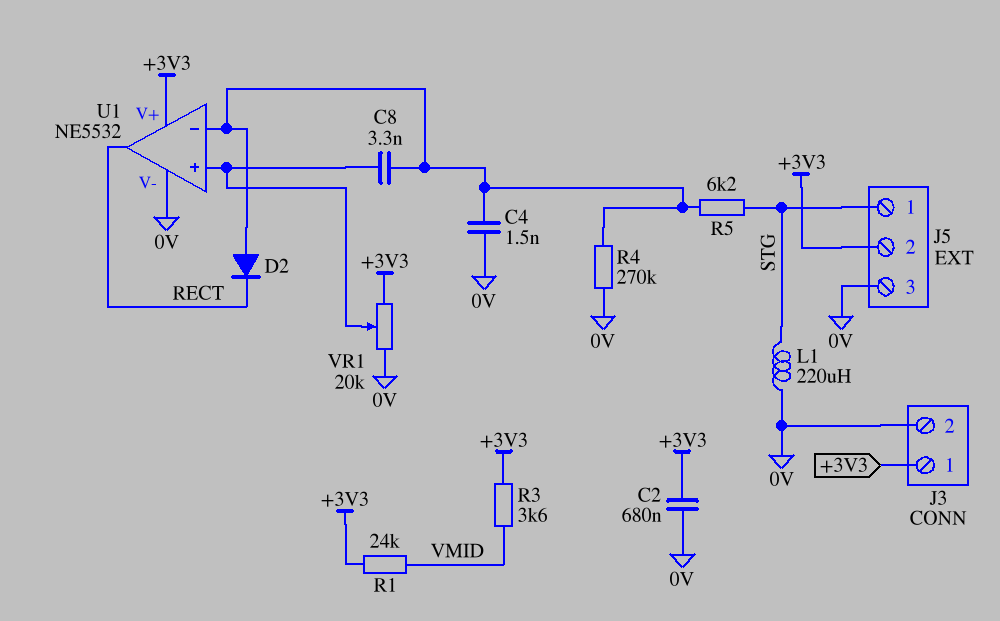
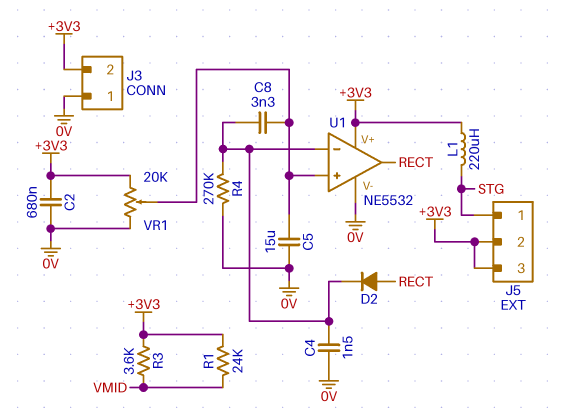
C5: none -> 15uF (0V, U1/in+)
D2: diode (A U1/in-, K RECT) -> diode (A RECT, K U1/in-)
J3 pin 1: +3V3 -> 0V
J3 pin 2: 0V -> +3V3
J5 pin 3: 0V -> +3V3
L1: 220uH (0V, STG) -> 220uH (+3V3, STG)
R5: 6.2k (STG, U1/in-) -> none

